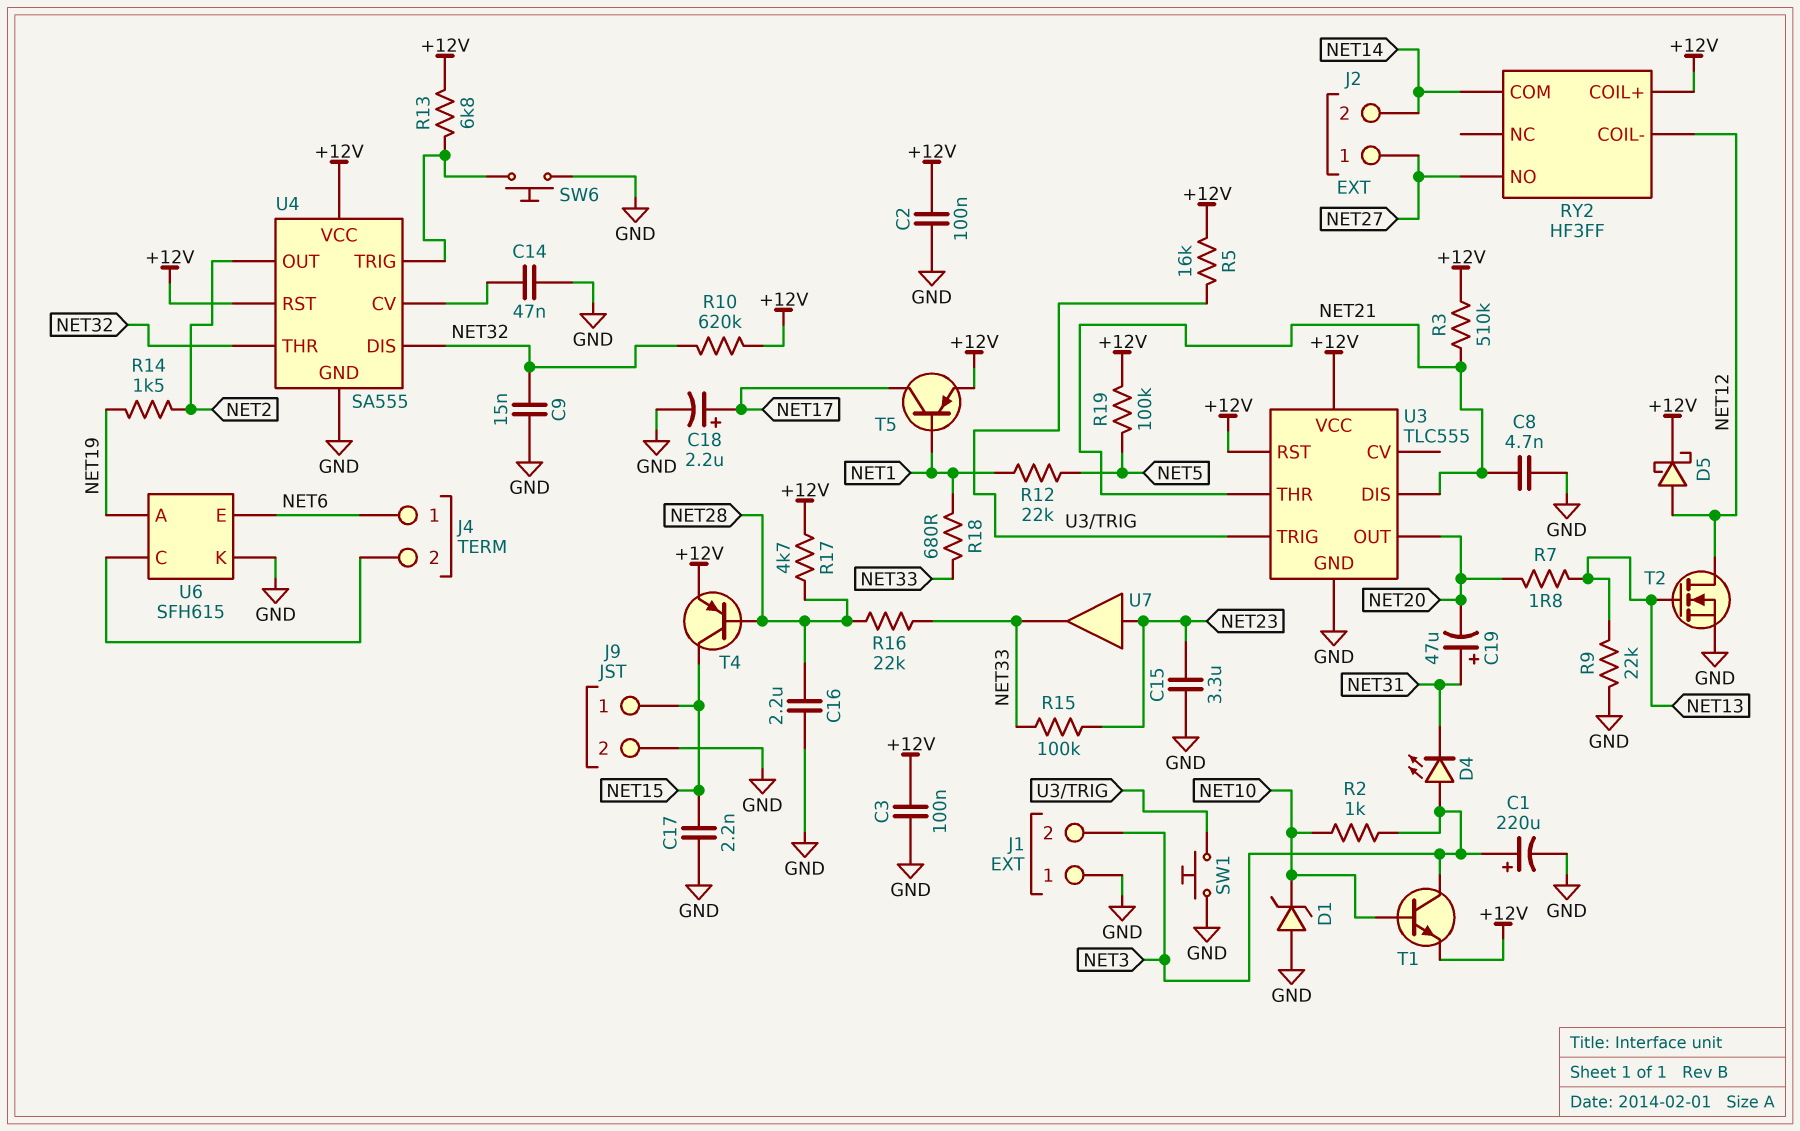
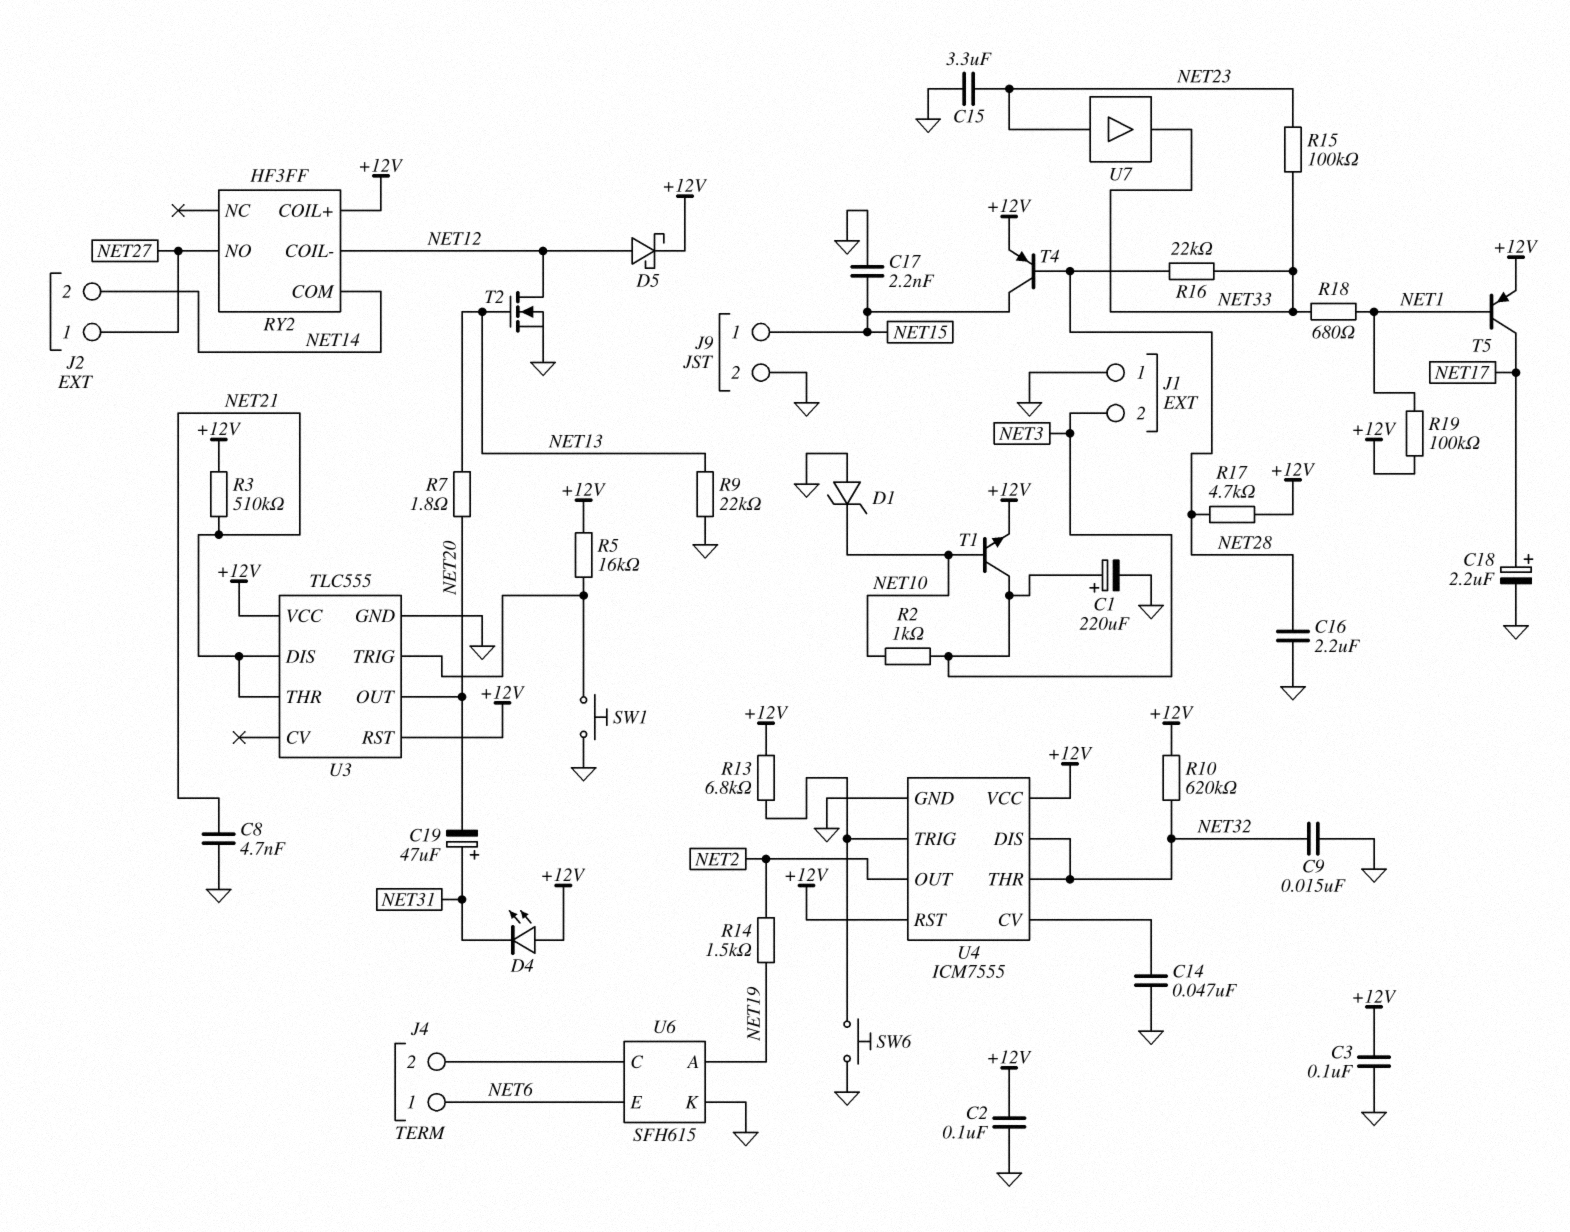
D4: LED (A NET3, K NET31) -> LED (A +12V, K NET31)
R12: 22k (NET1, NET5) -> none
R19: 100k (+12V, NET5) -> 100k (+12V, NET1)
U4: SA555 -> ICM7555

